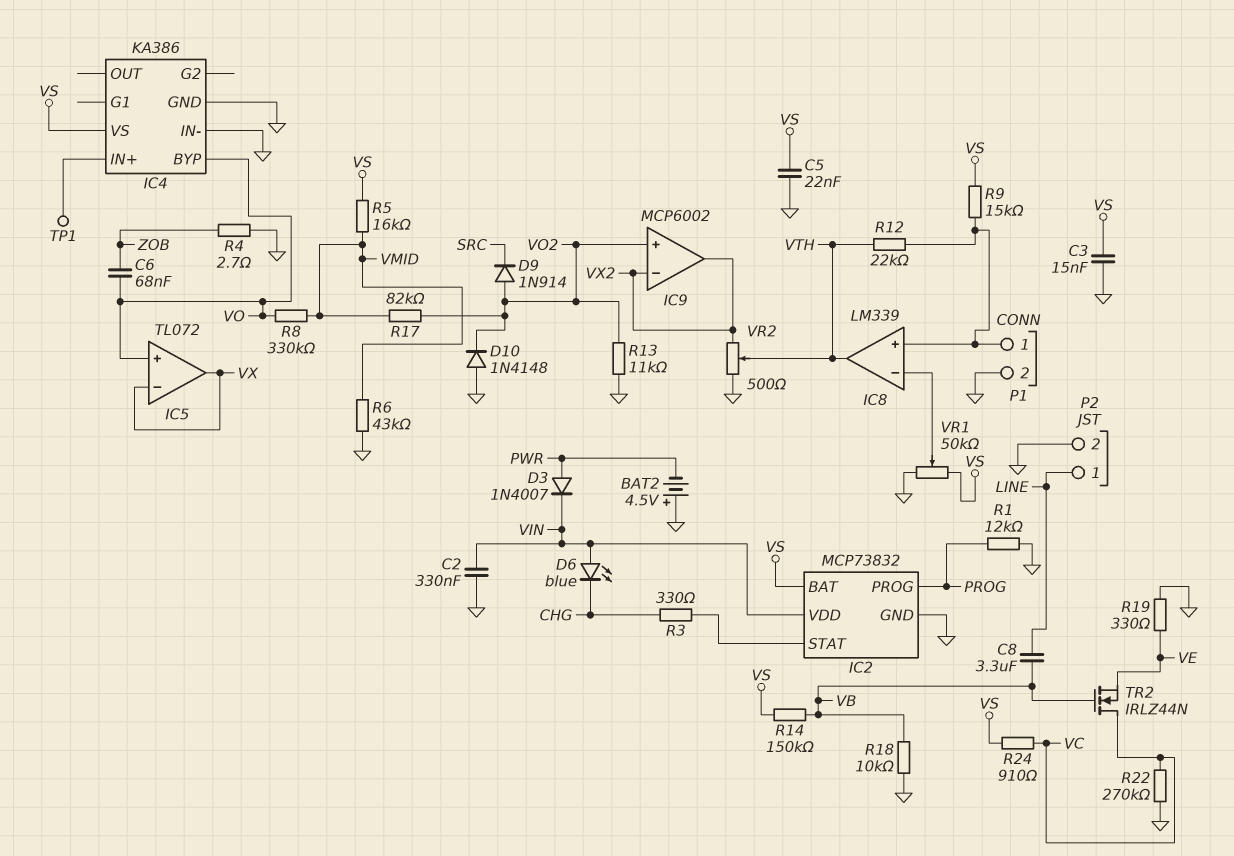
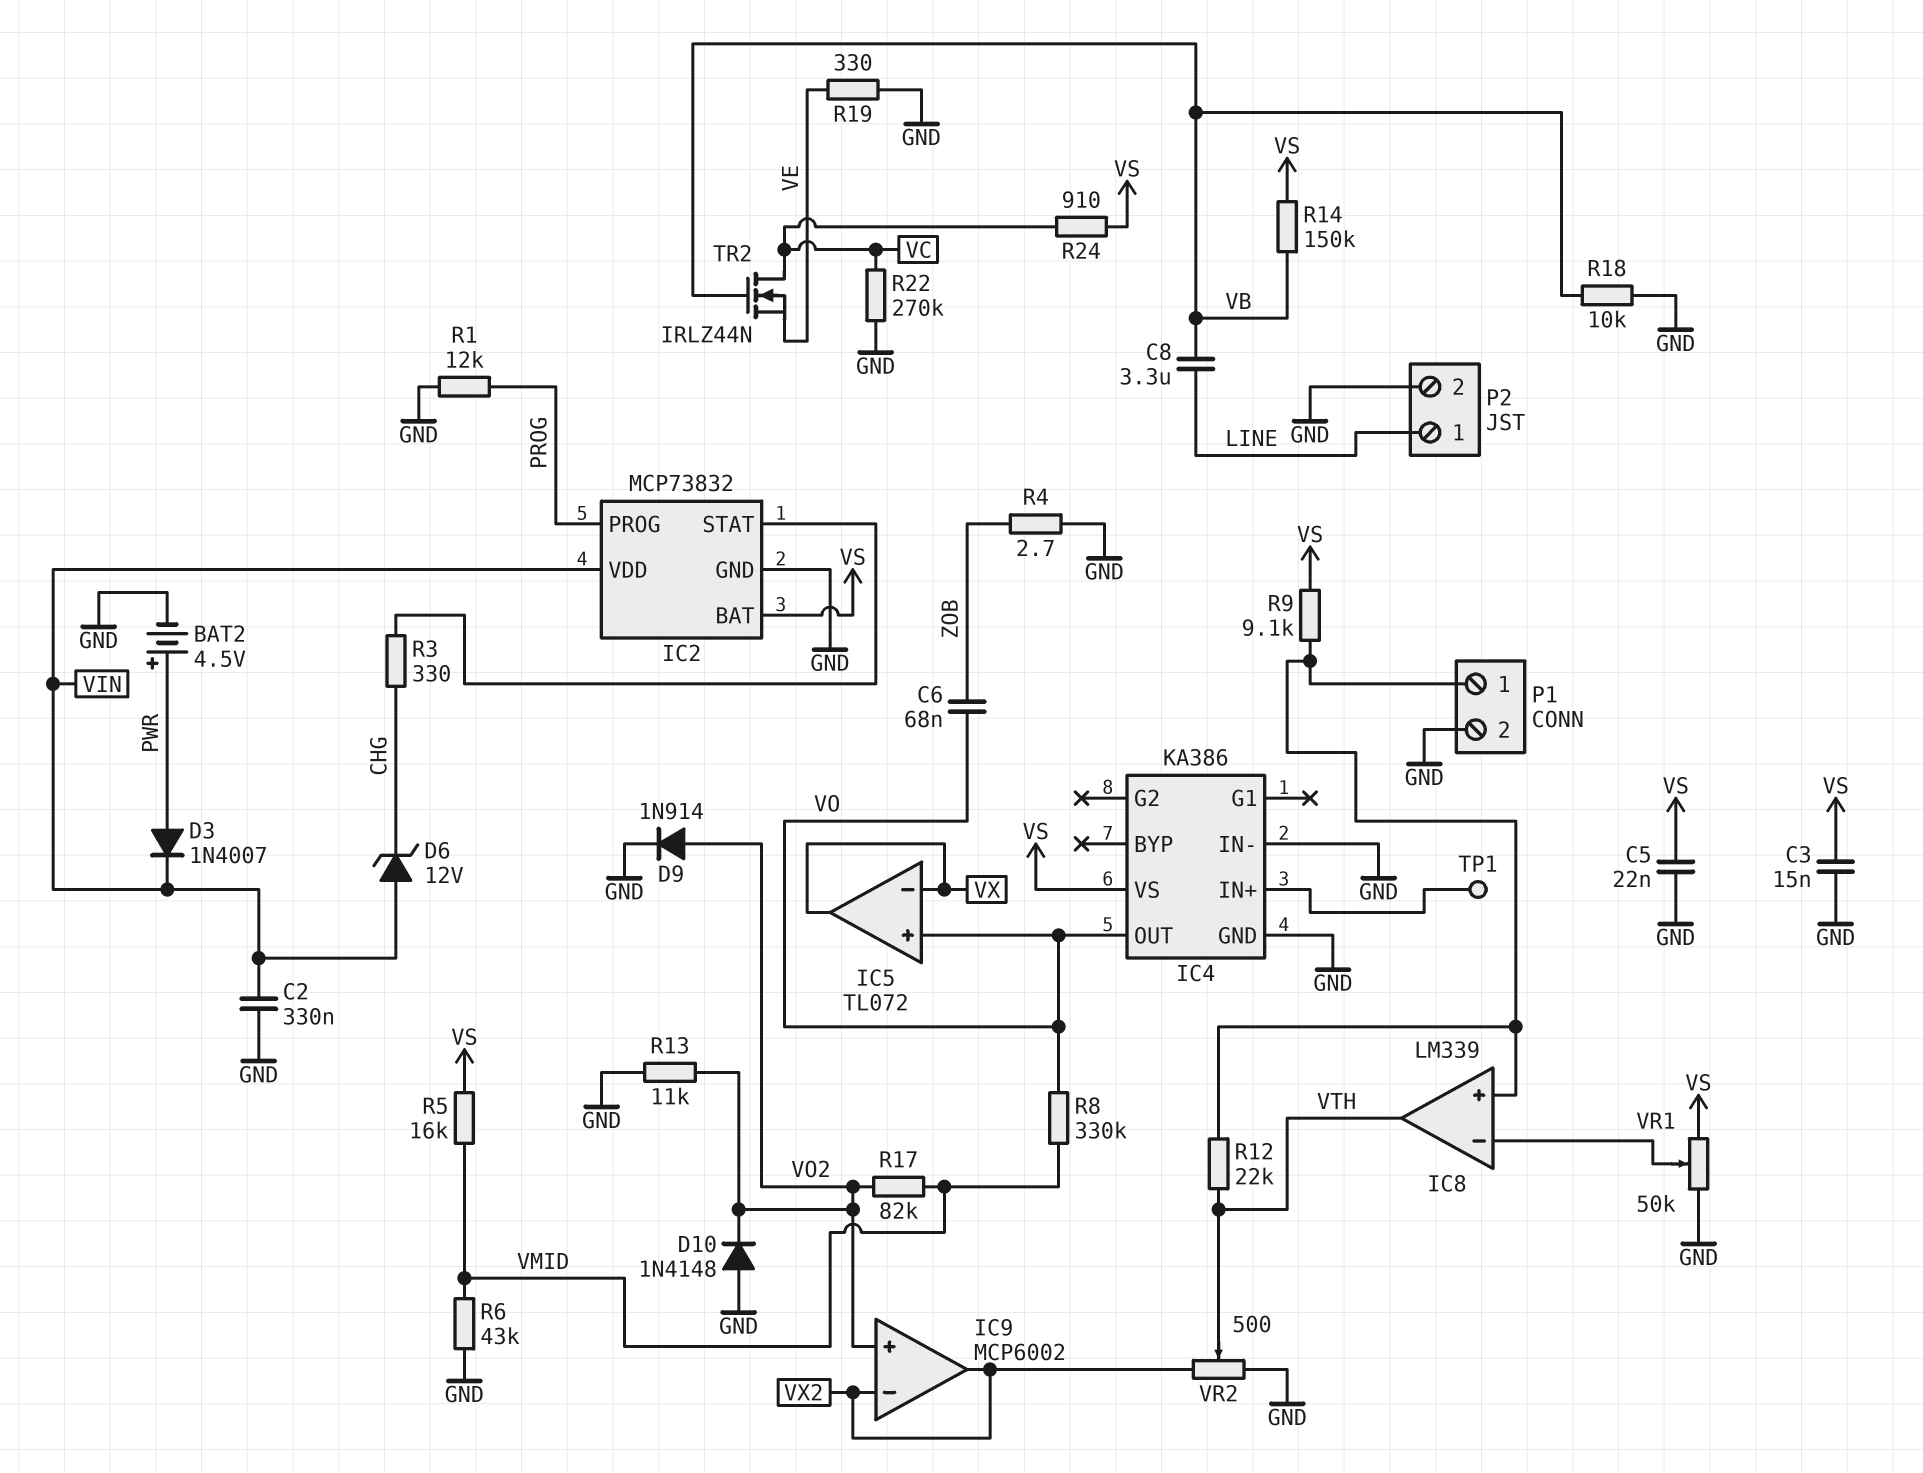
BAT2: 4.5V (plus GND, minus PWR) -> 4.5V (plus PWR, minus GND)
D6: LED blue (A VIN, K CHG) -> zener 12V (A VIN, K CHG)
D9: diode 1N914 (A VO2, K SRC) -> diode 1N914 (A VO2, K GND)
IC4 pin BYP: VO -> none
IC4 pin OUT: none -> VO
R9: 15k (IC8/in+, VS) -> 9.1k (IC8/in+, VS)

